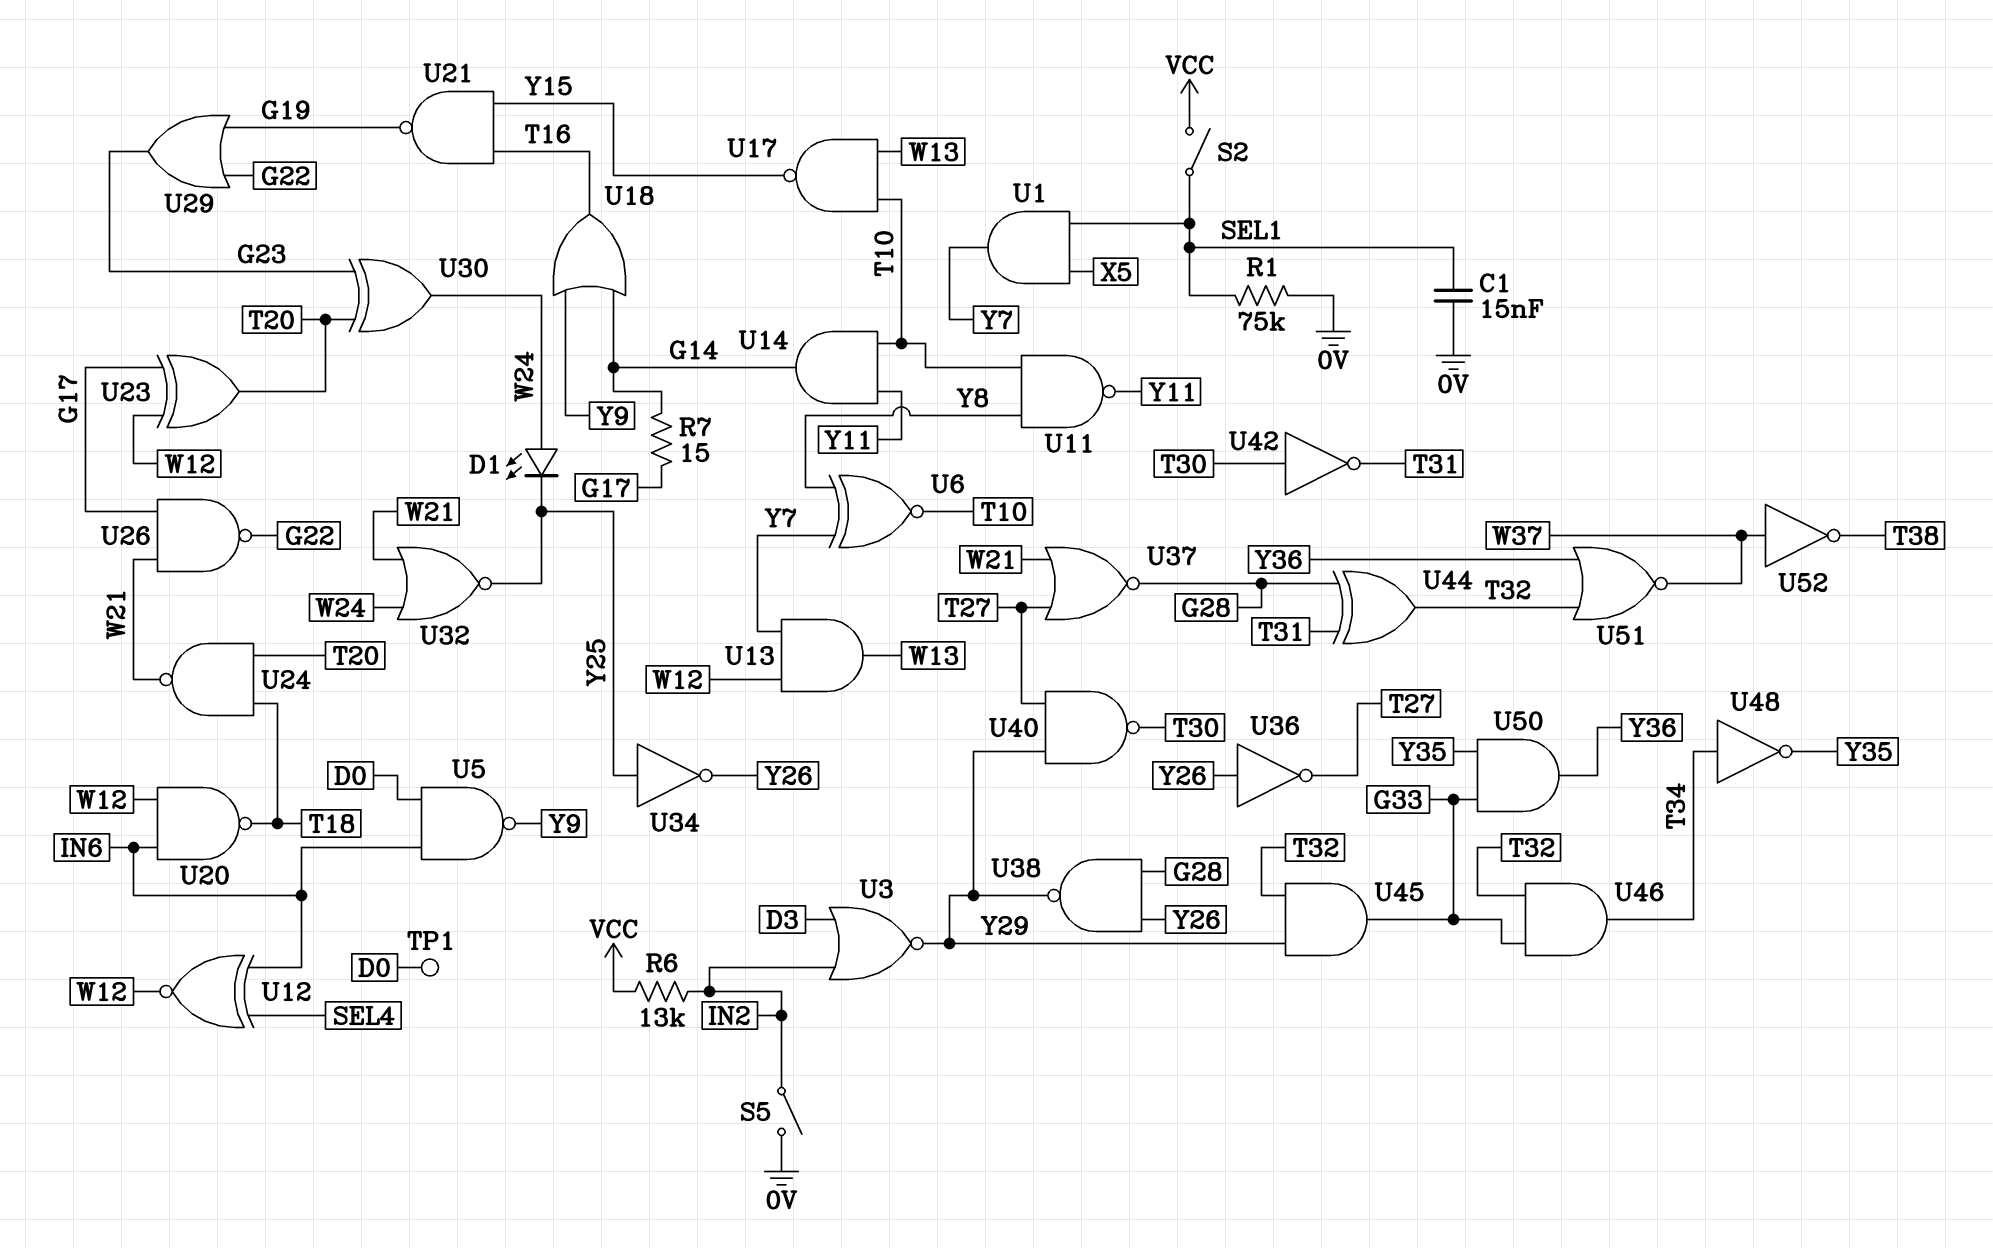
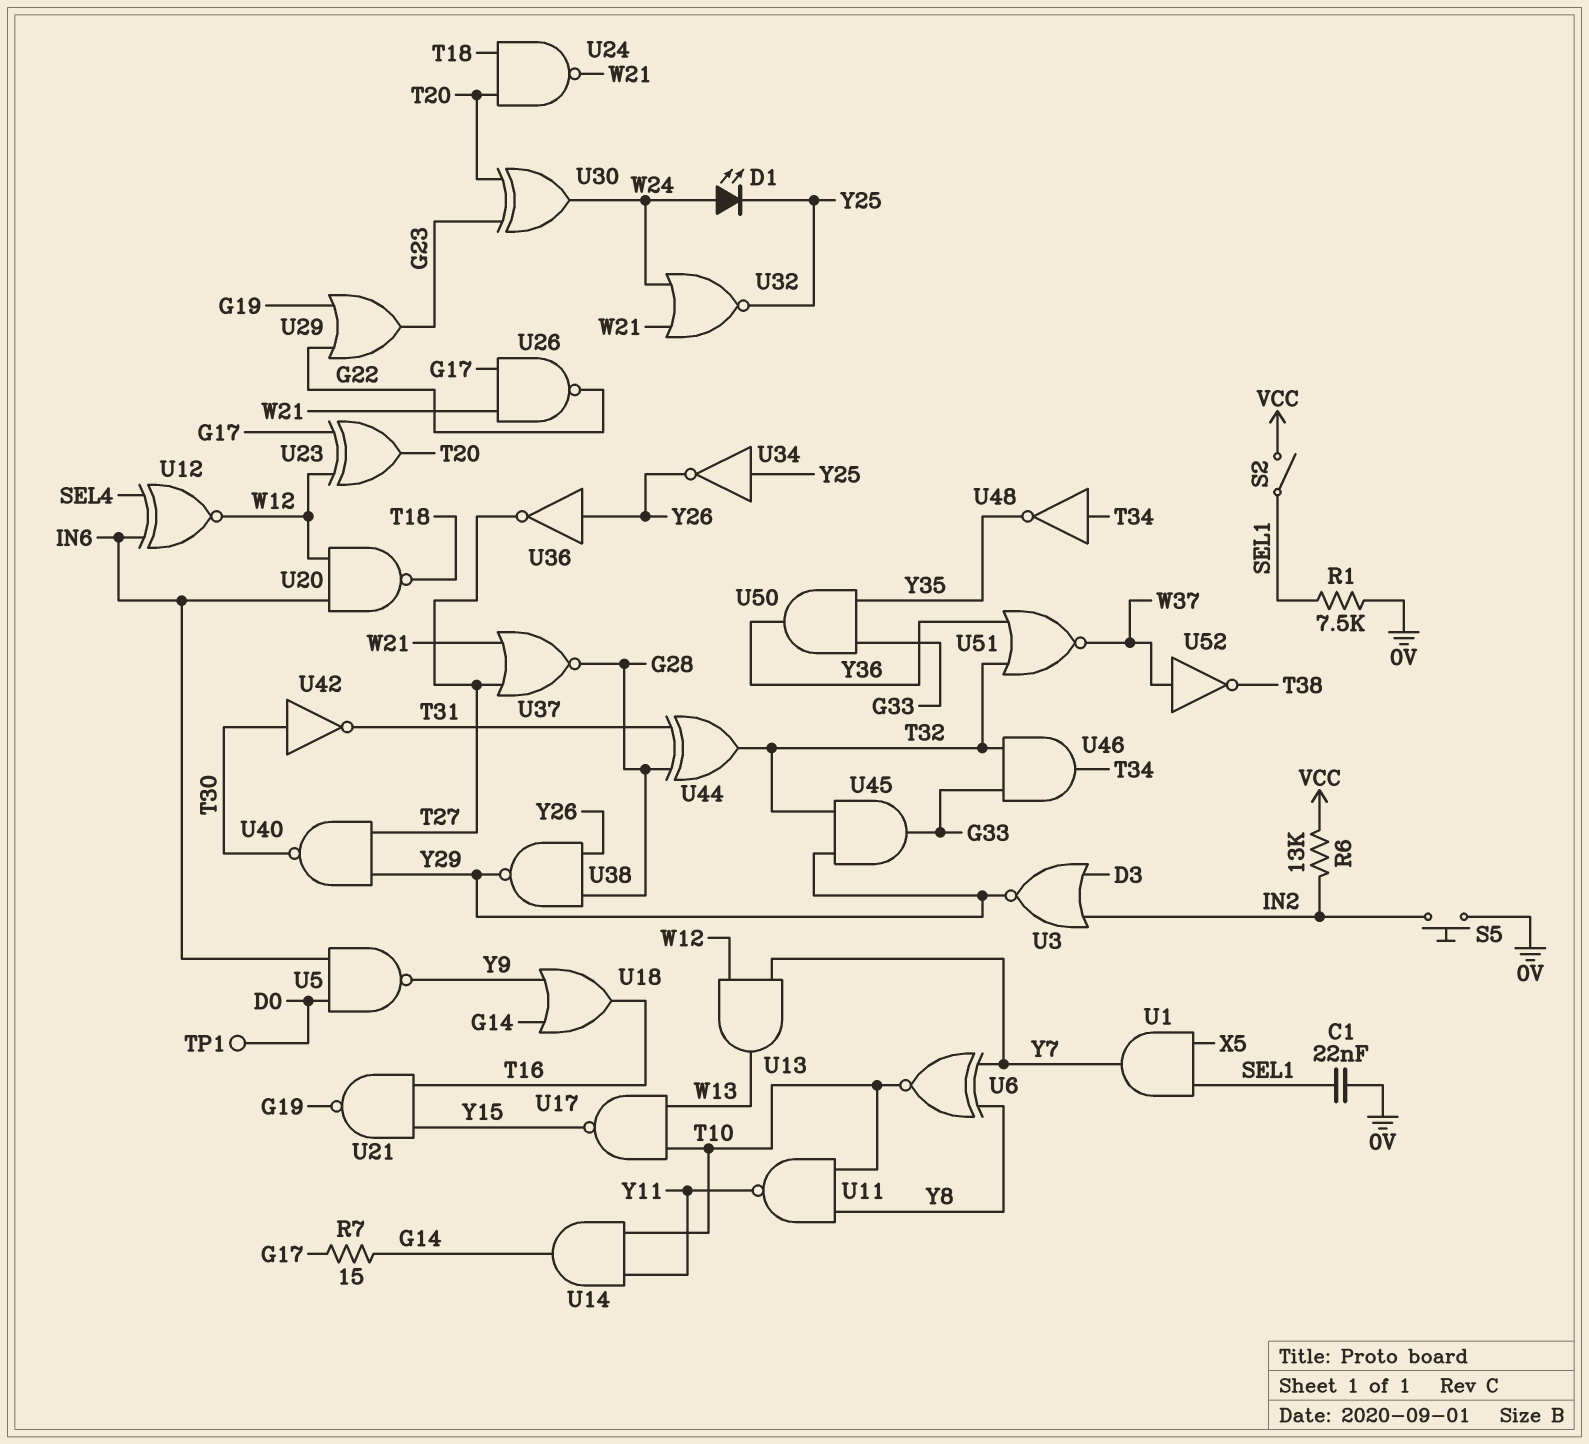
C1: 15nF (0V, SEL1) -> 22nF (0V, SEL1)
R1: 75k (0V, SEL1) -> 7.5k (0V, SEL1)
S5: switch (0V, IN2) -> button (0V, IN2)

